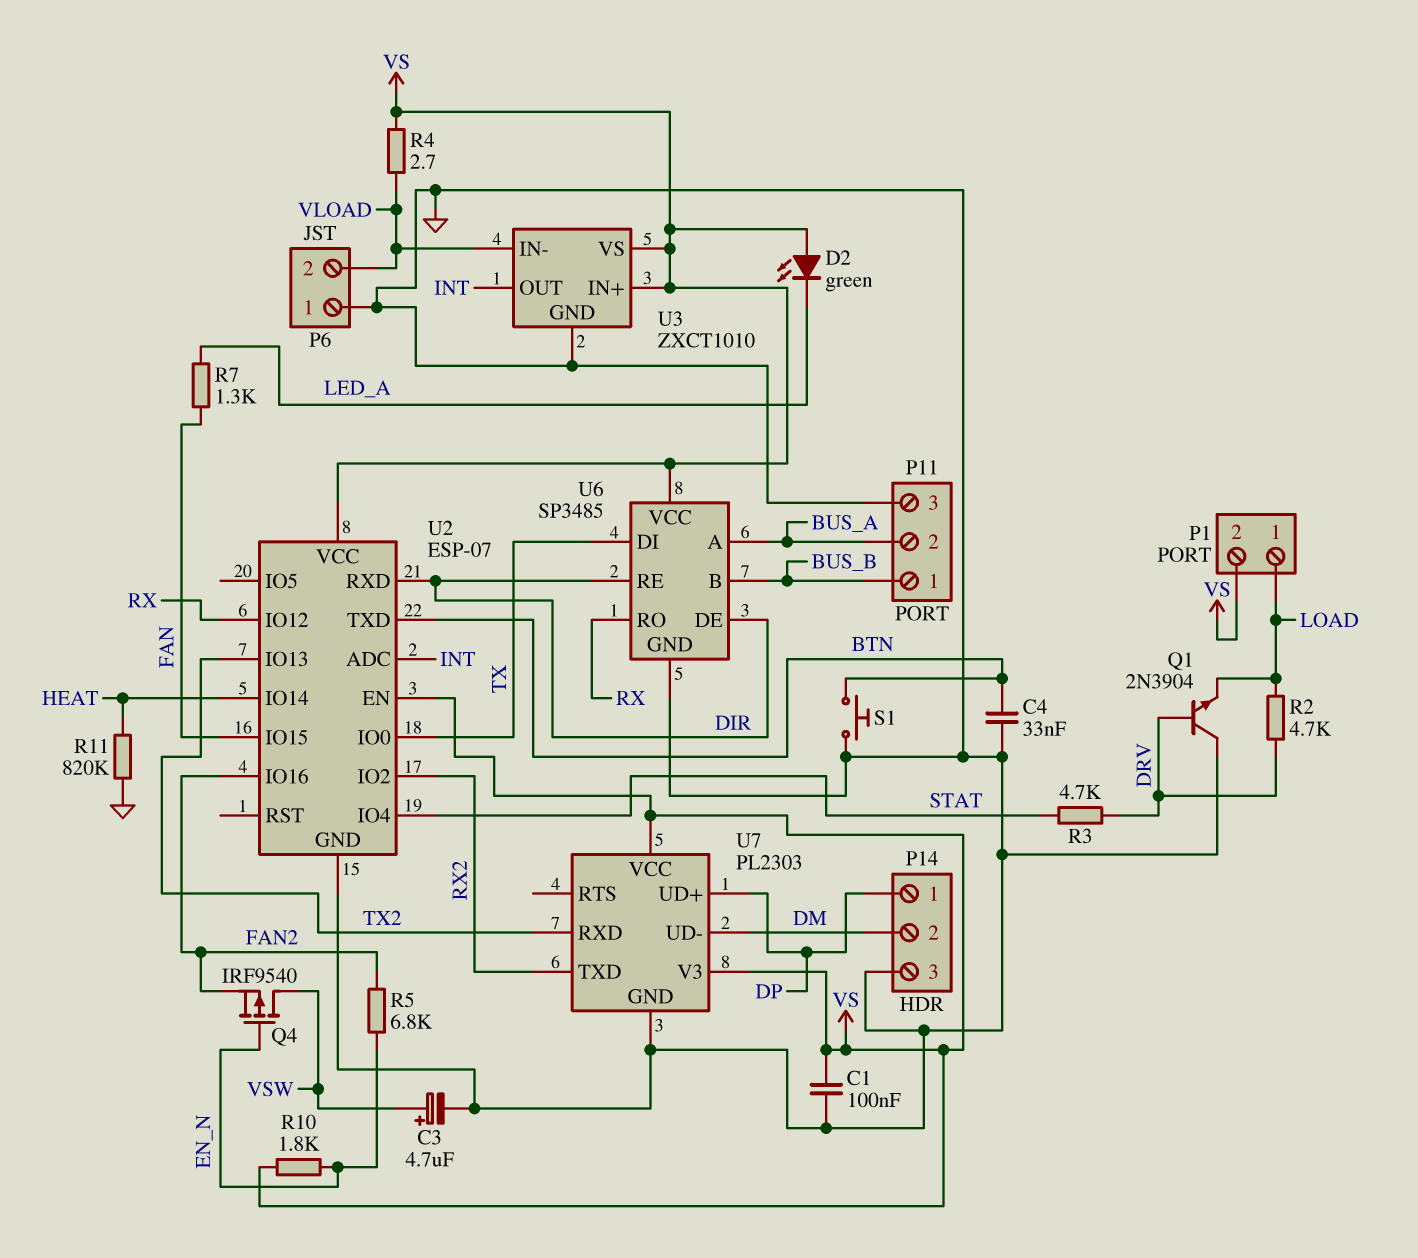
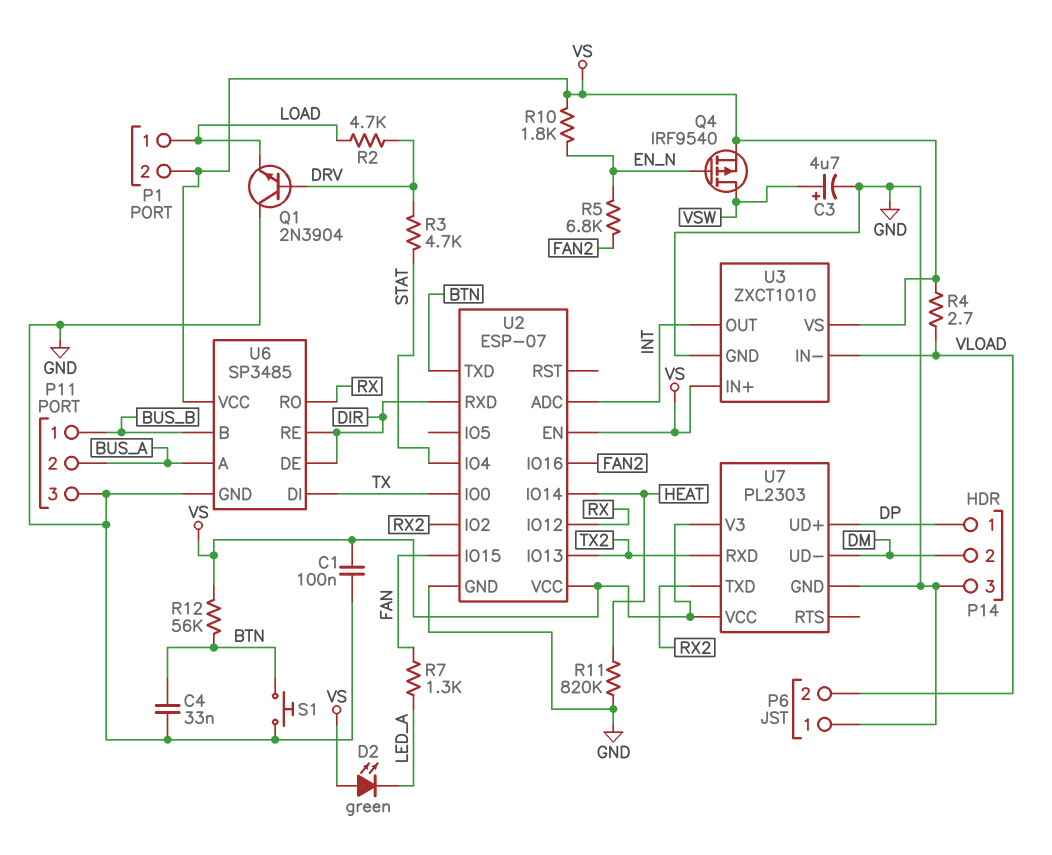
Q4: PMOS IRF9540 (G EN_N, D VSW, S FAN2) -> PMOS IRF9540 (G EN_N, D VSW, S VS)
R12: none -> 56k (BTN, VS)

